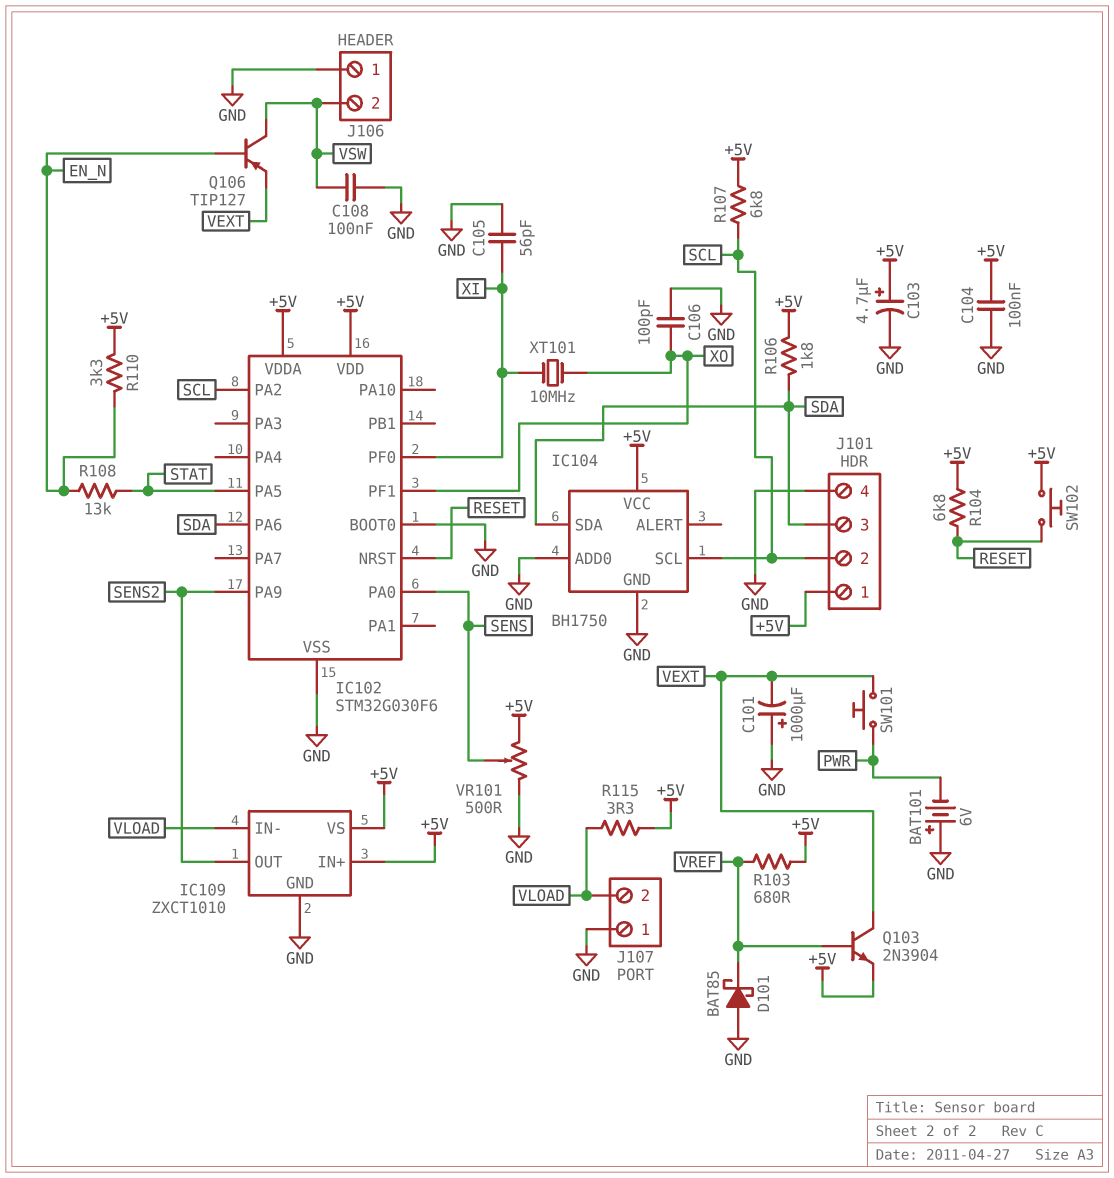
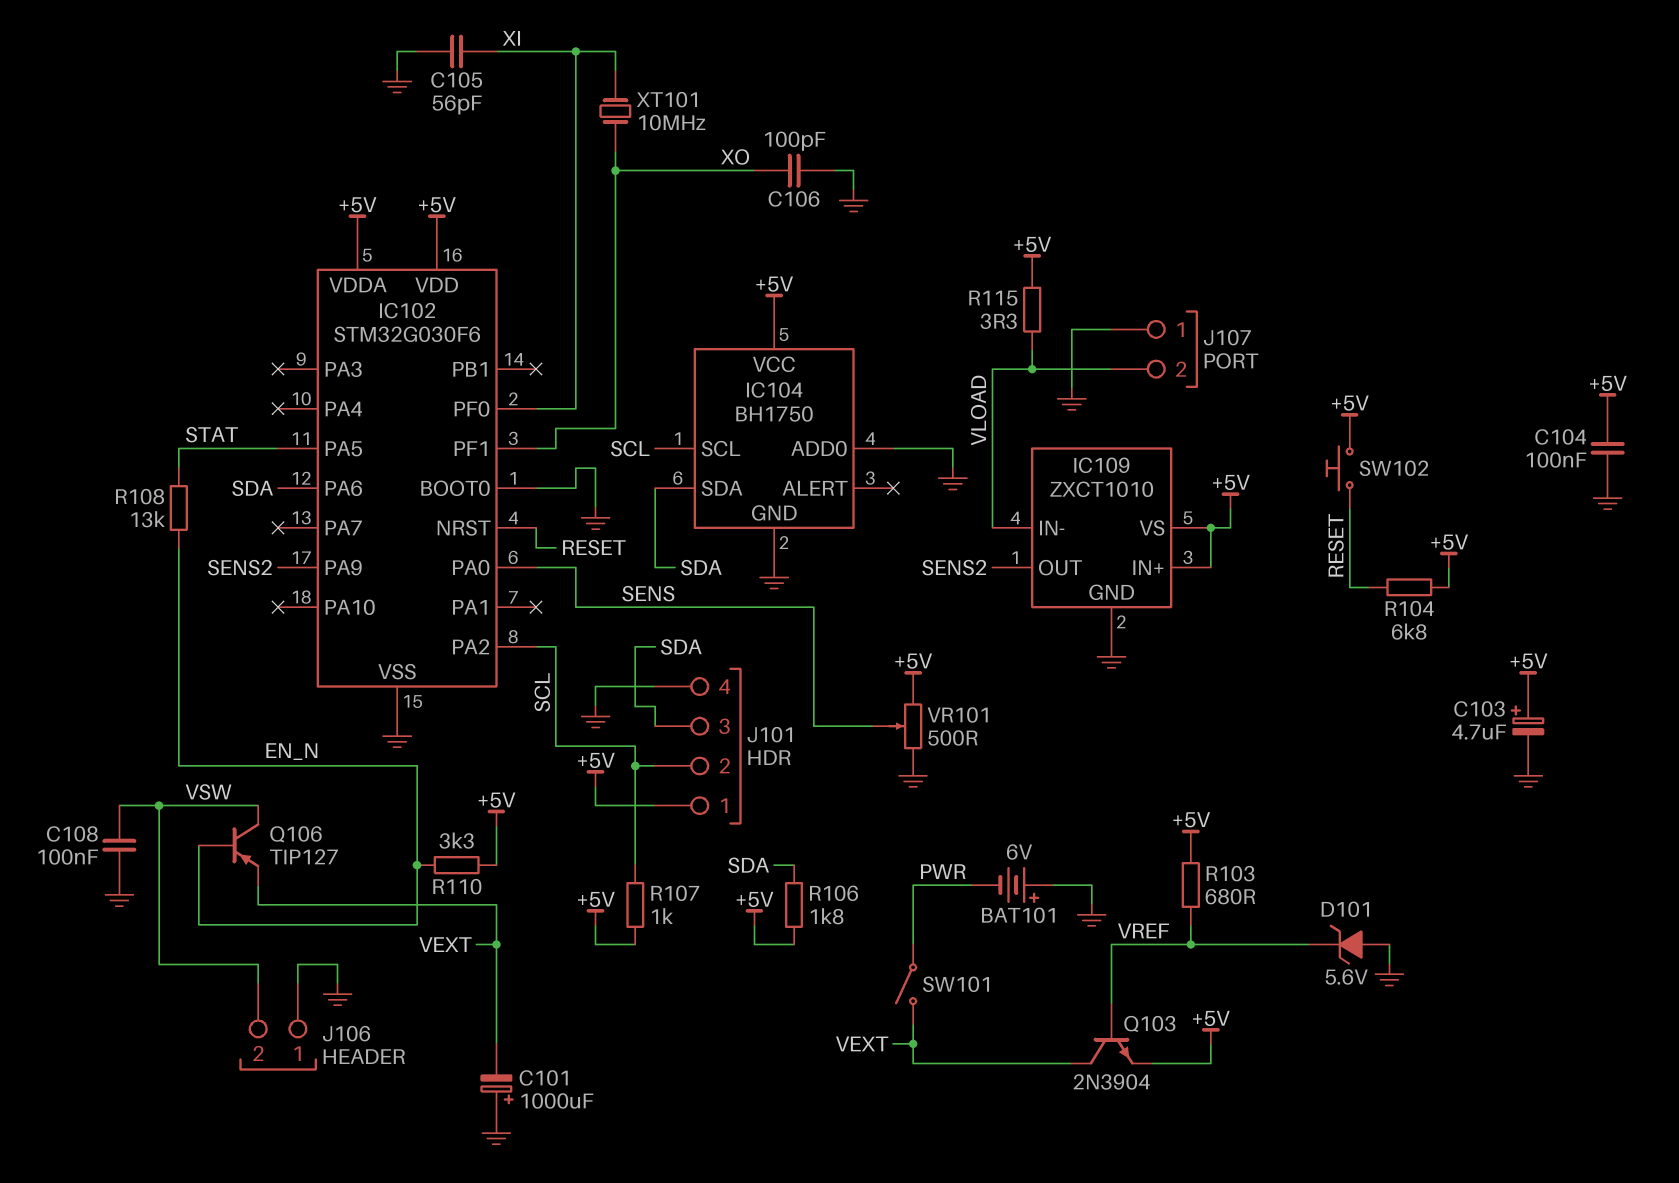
D101: schottky BAT85 (A GND, K VREF) -> zener 5.6V (A GND, K VREF)
R107: 6.8k (+5V, SCL) -> 1k (+5V, SCL)
SW101: button (PWR, VEXT) -> switch (PWR, VEXT)

